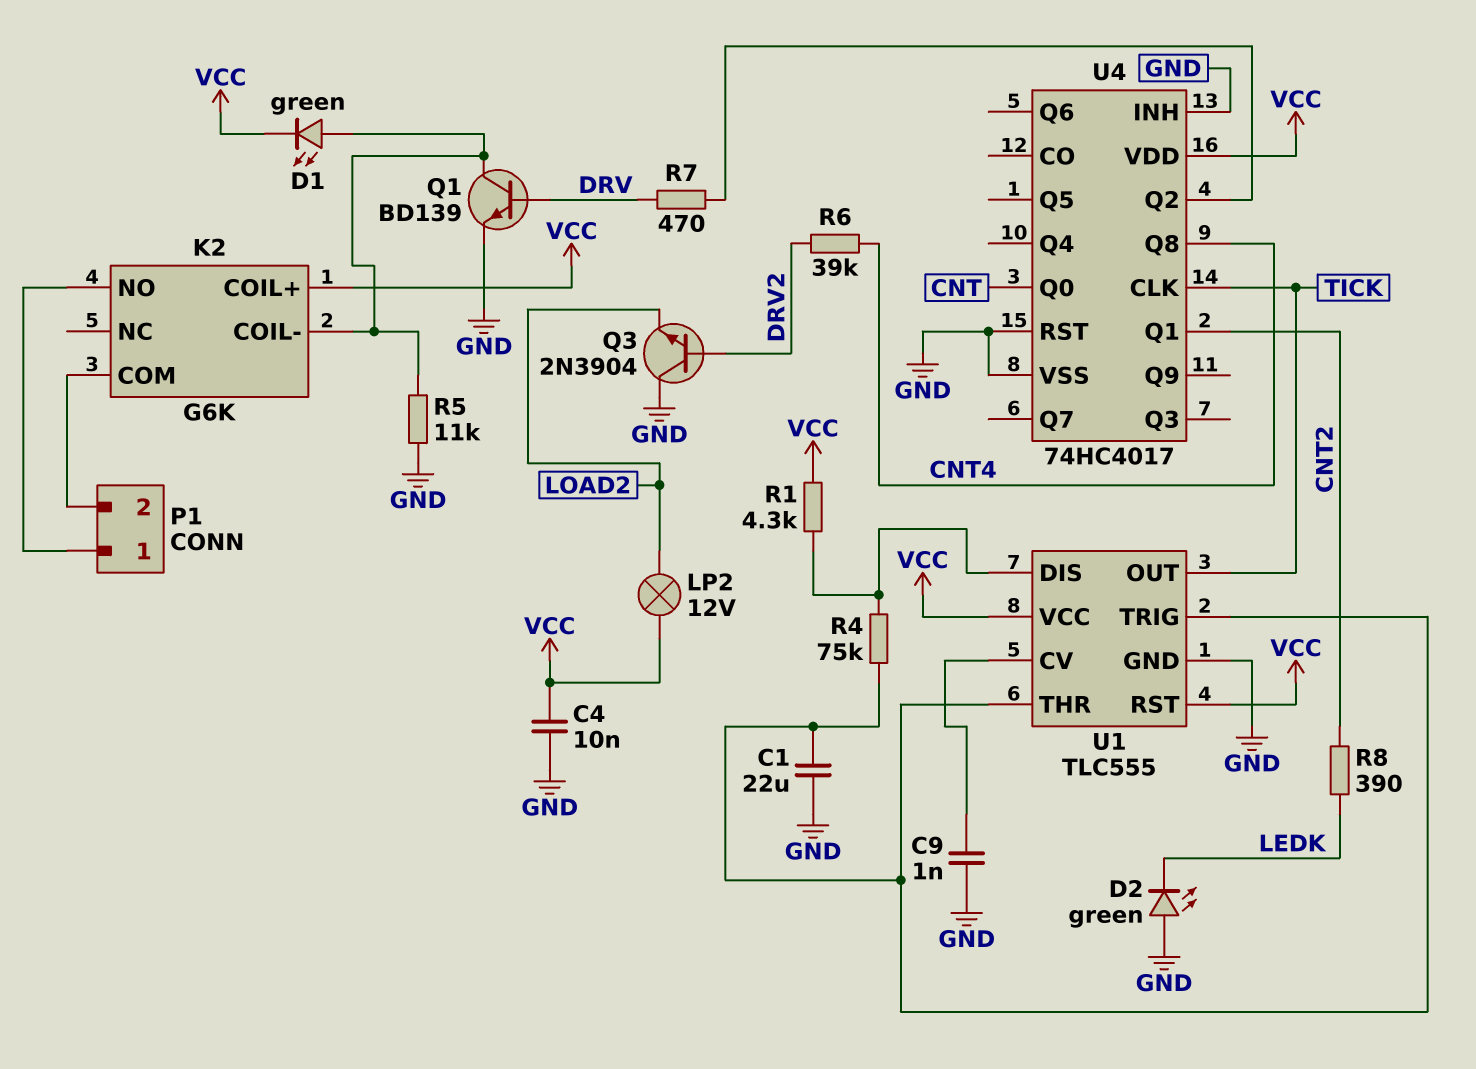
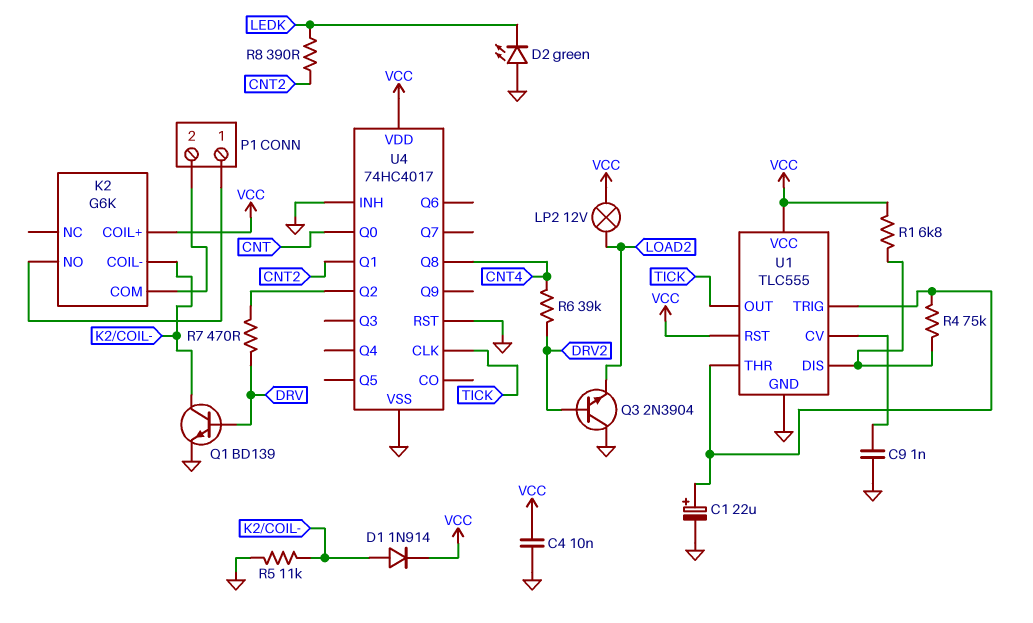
C1: 22uF (GND, U1/THR) -> 22uF (plus U1/THR, minus GND)
D1: LED green (A K2/COIL-, K VCC) -> diode 1N914 (A K2/COIL-, K VCC)
R1: 4.3k (U1/DIS, VCC) -> 6.8k (U1/DIS, VCC)

